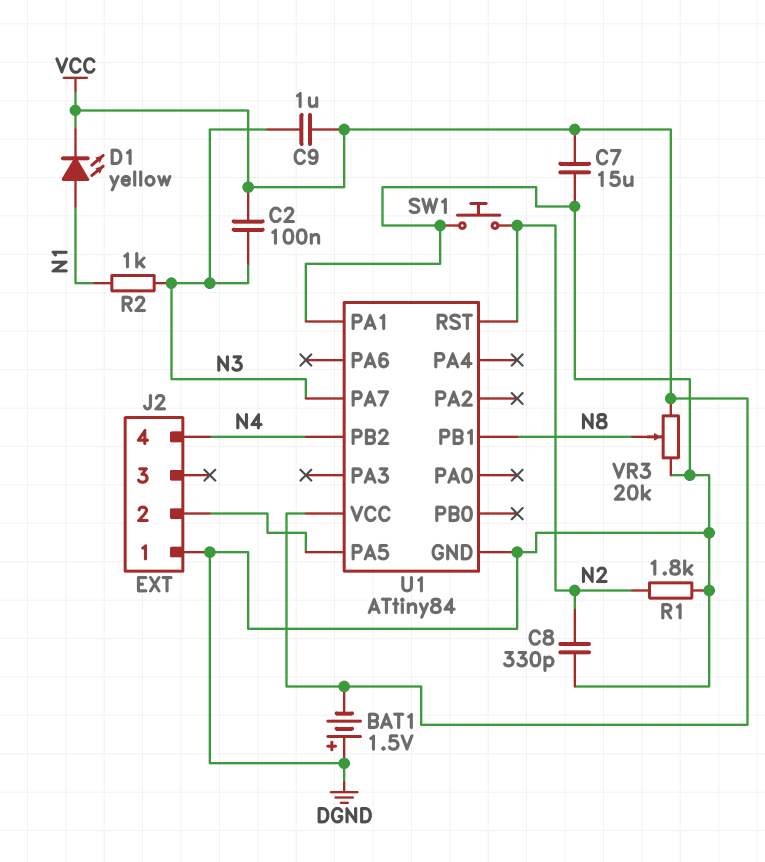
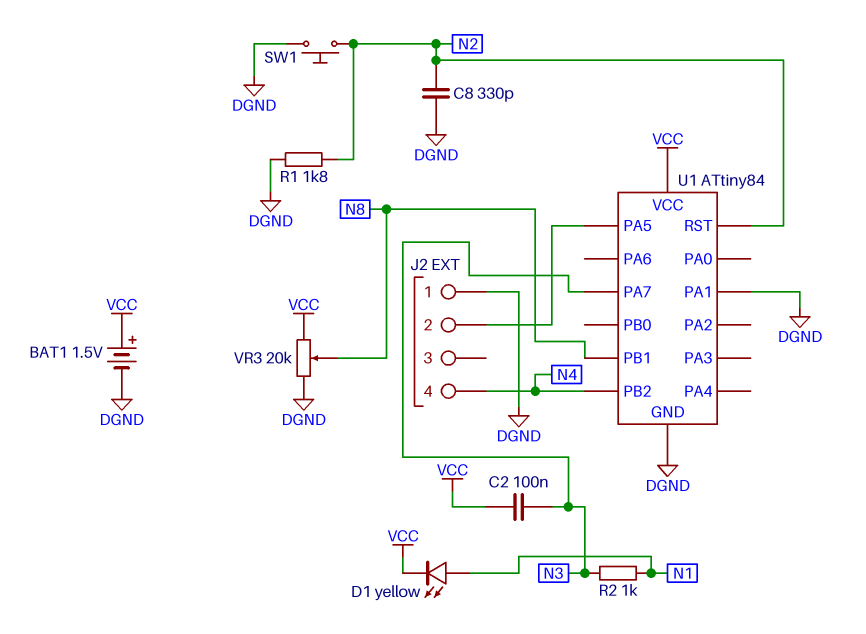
BAT1: 1.5V (plus DGND, minus VCC) -> 1.5V (plus VCC, minus DGND)
C7: 15uF (DGND, VCC) -> none
C9: 1uF (N3, VCC) -> none

